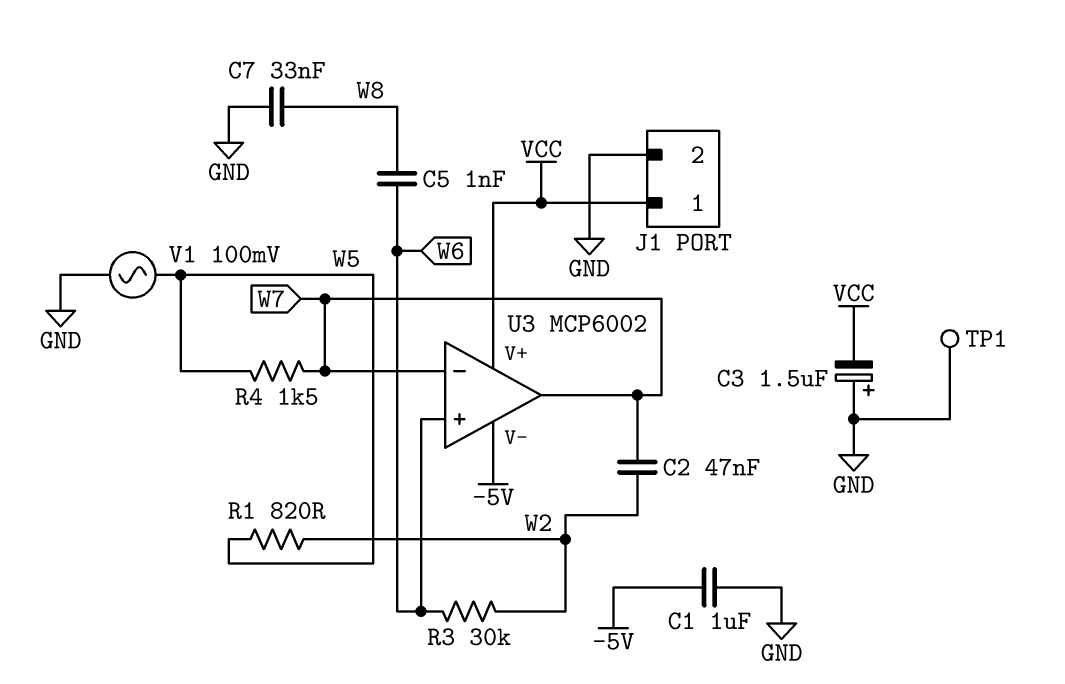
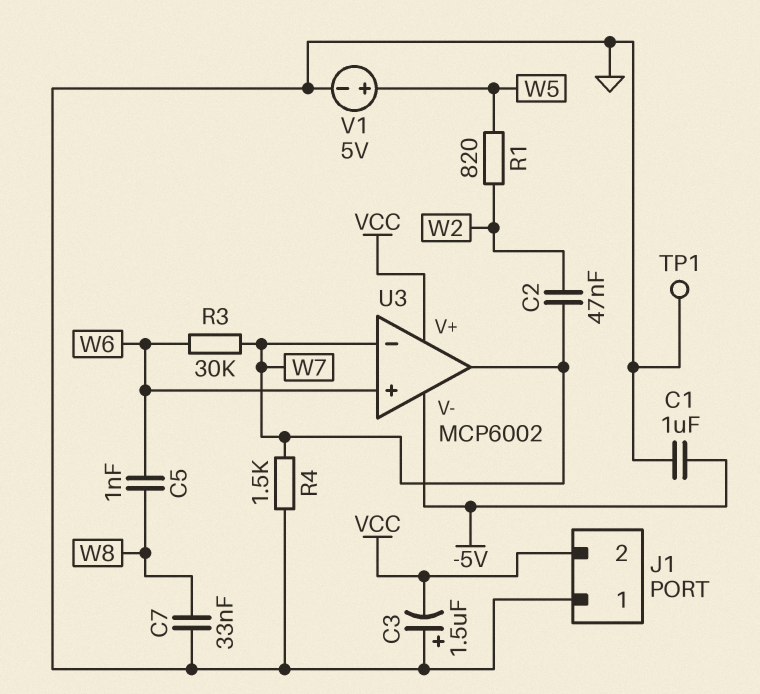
J1 pin 1: VCC -> GND
J1 pin 2: GND -> VCC
R3: 30k (W2, W6) -> 30k (W6, W7)
R4: 1.5k (W5, W7) -> 1.5k (GND, W7)
V1: AC 100mV (GND, W5) -> 5V (plus W5, minus GND)

